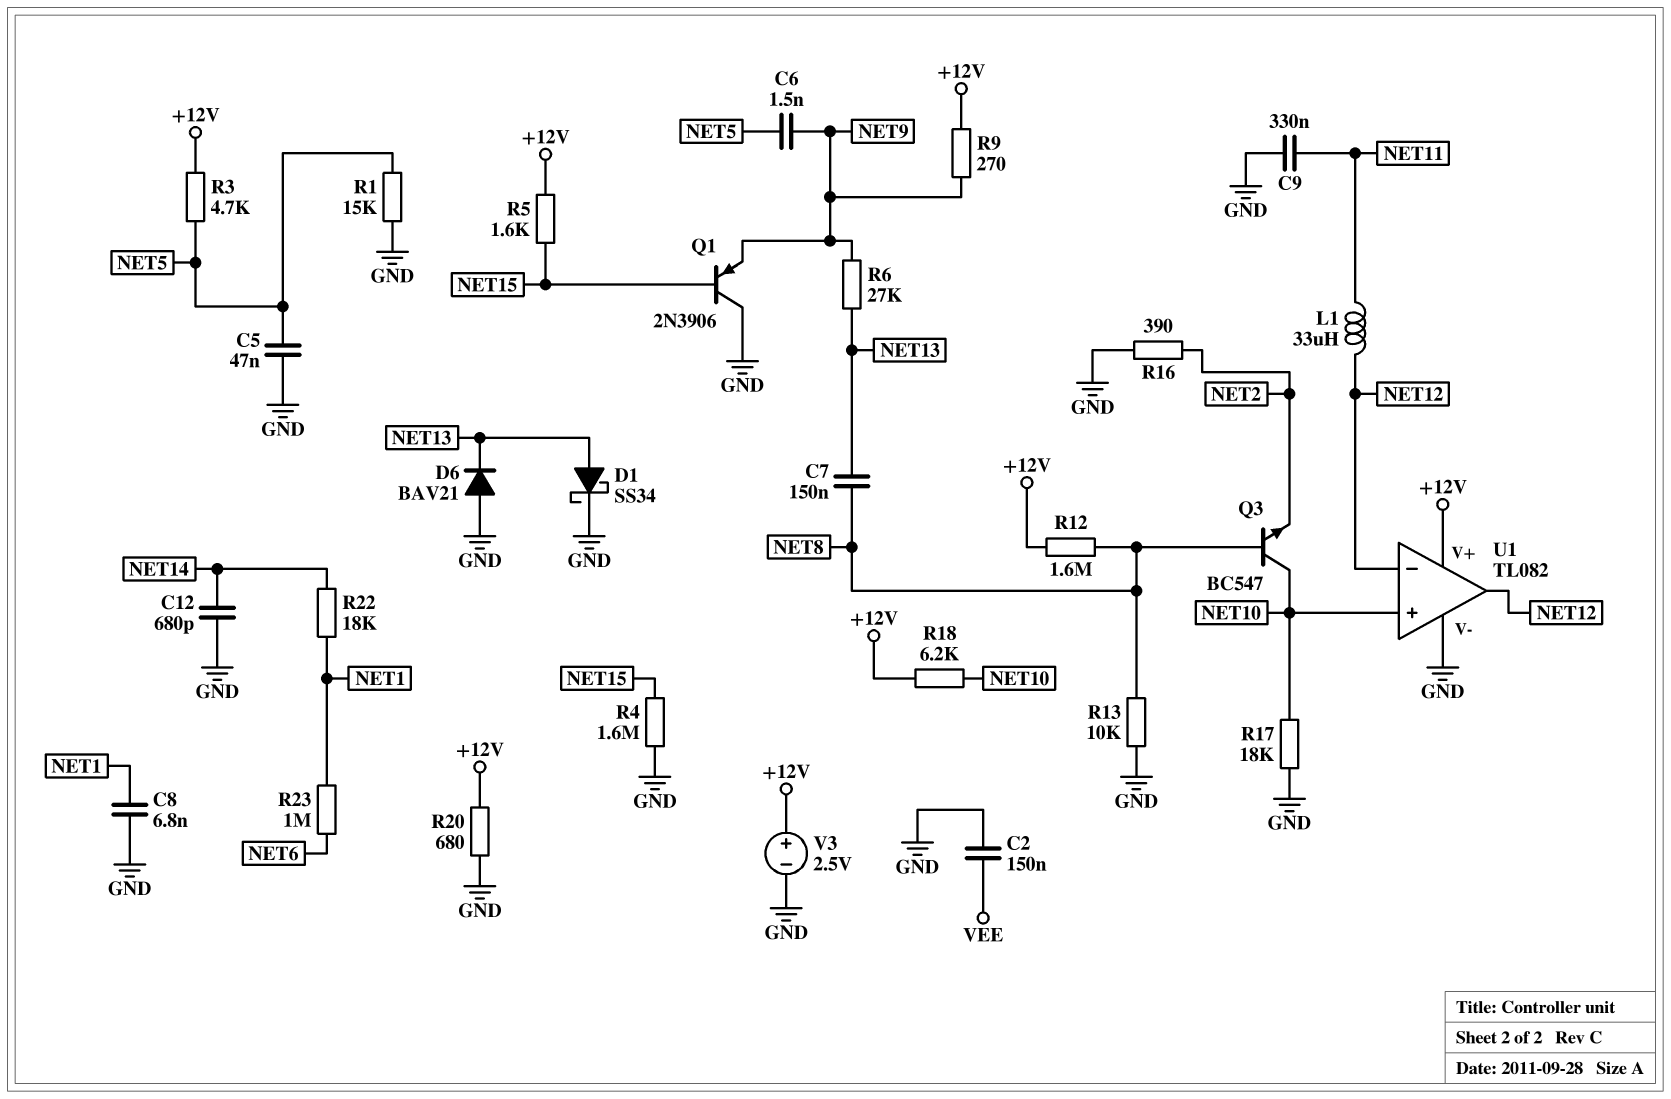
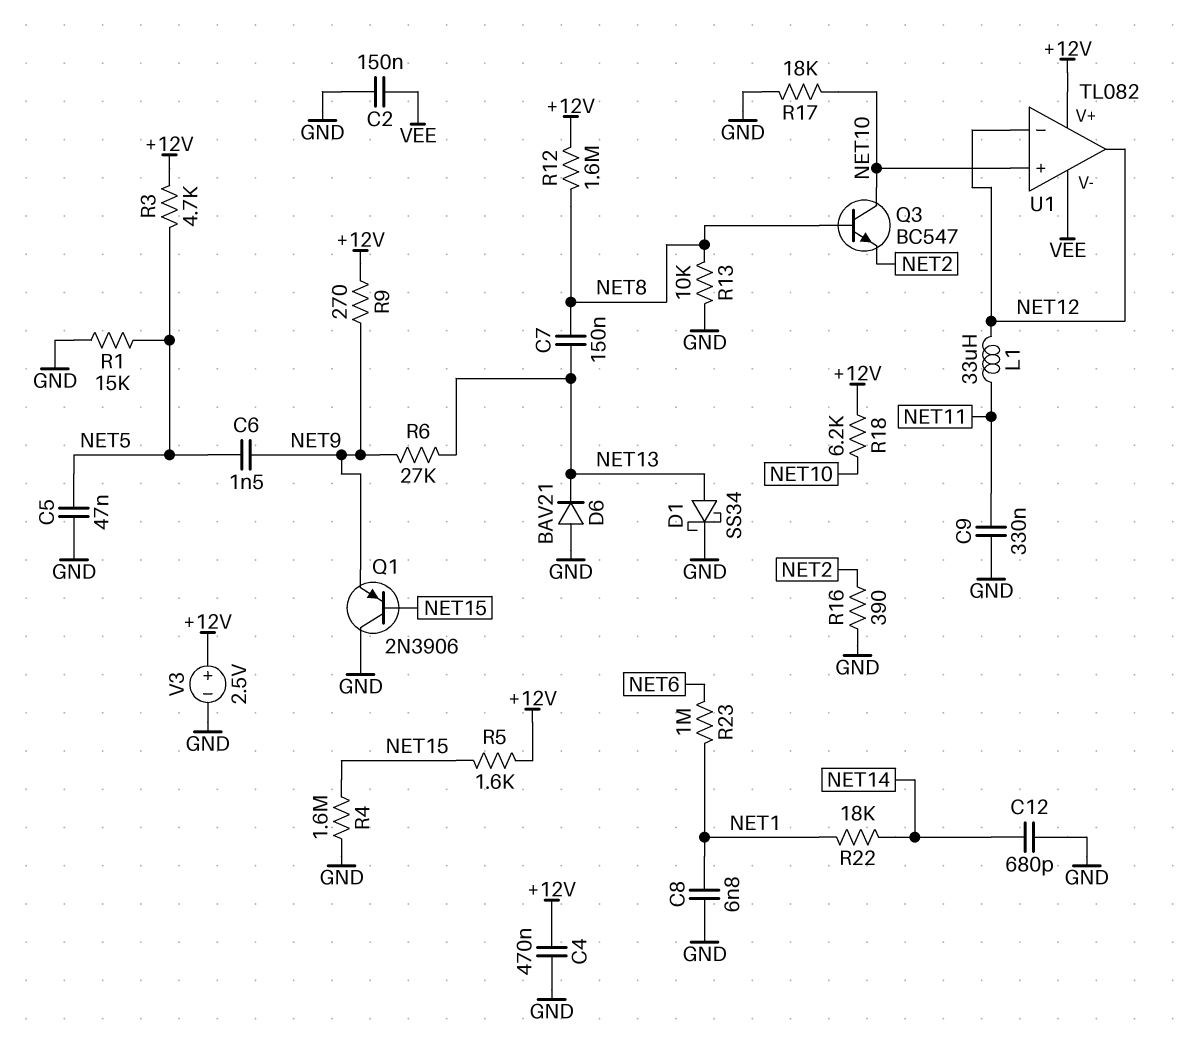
C4: none -> 470nF (+12V, GND)
R20: 680 (+12V, GND) -> none
U1 pin V-: GND -> VEE

